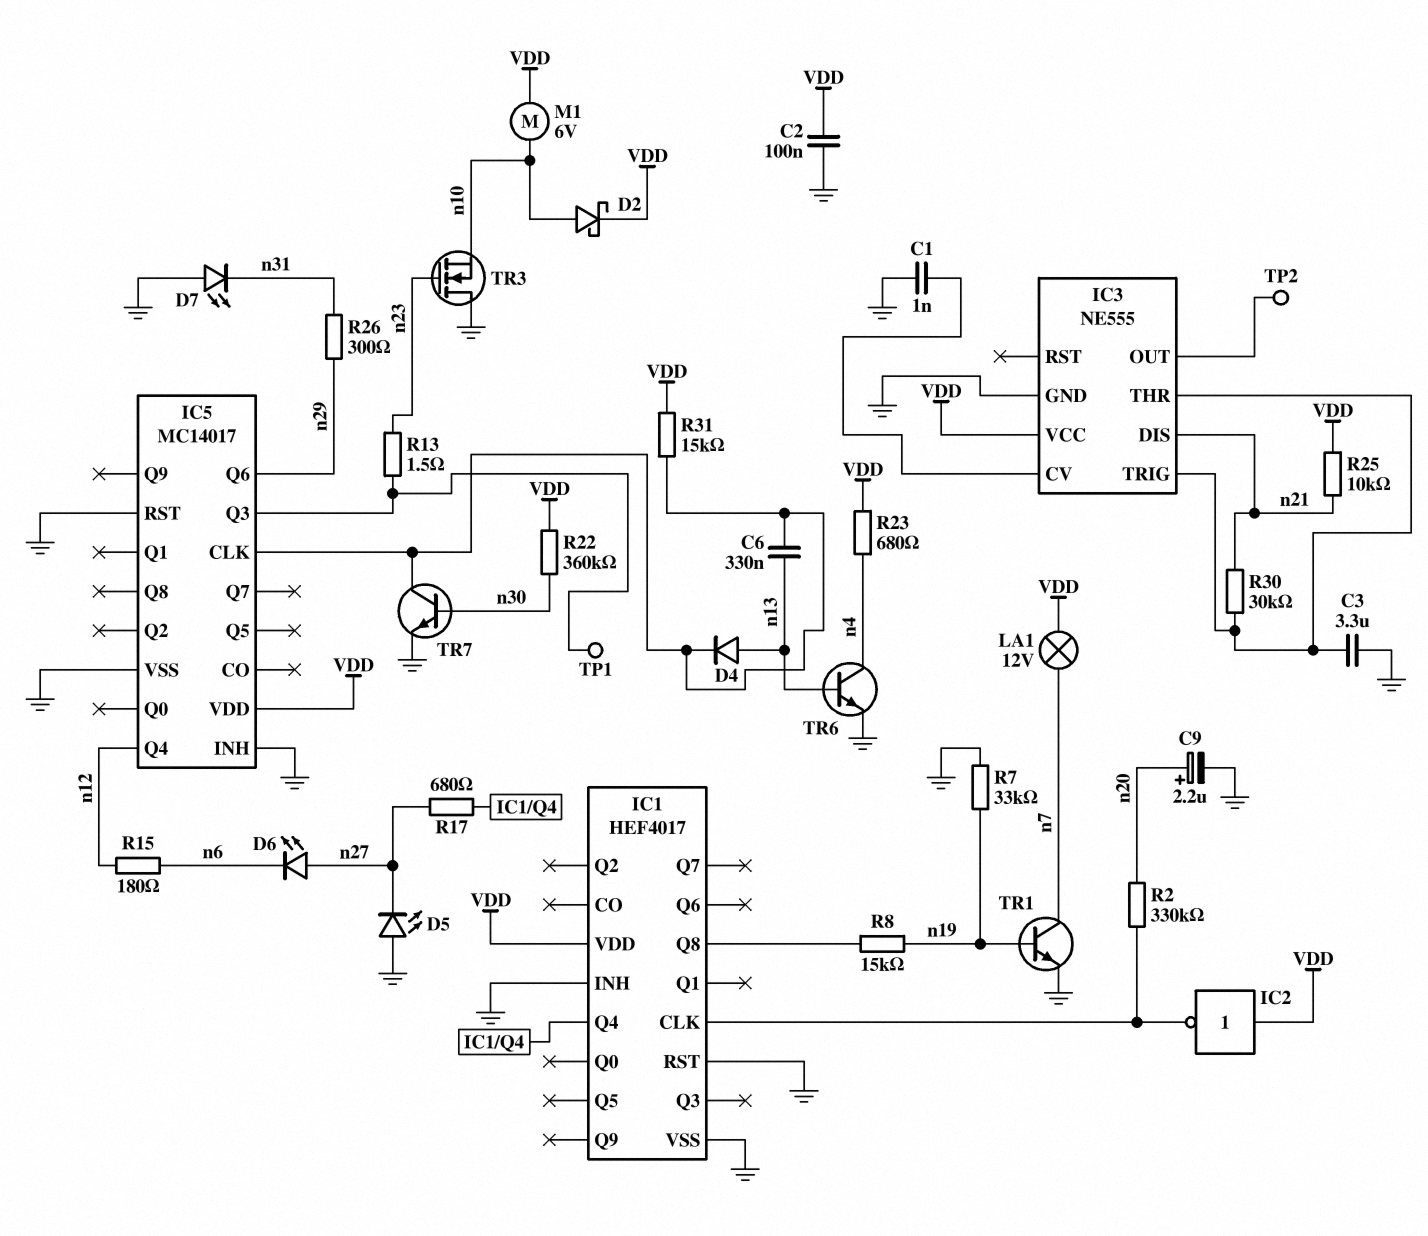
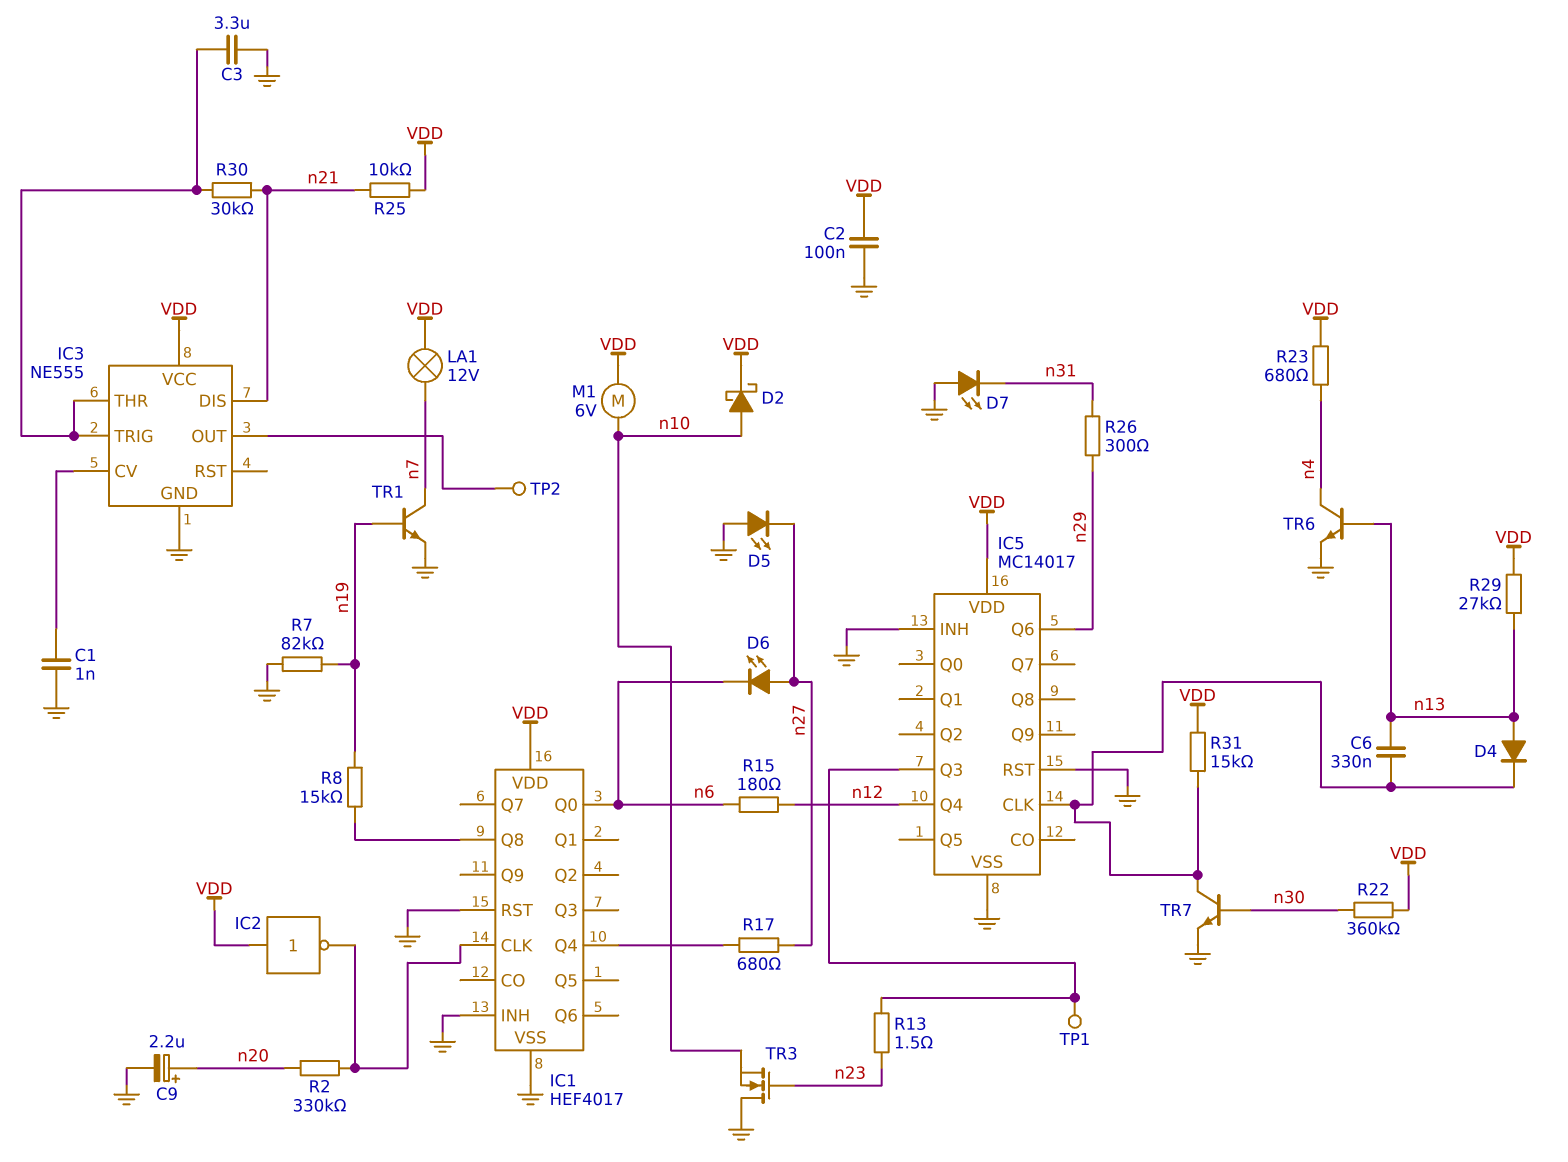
IC1 pin Q0: none -> n6
R7: 33k (GND, n19) -> 82k (GND, n19)
R29: none -> 27k (VDD, n13)

